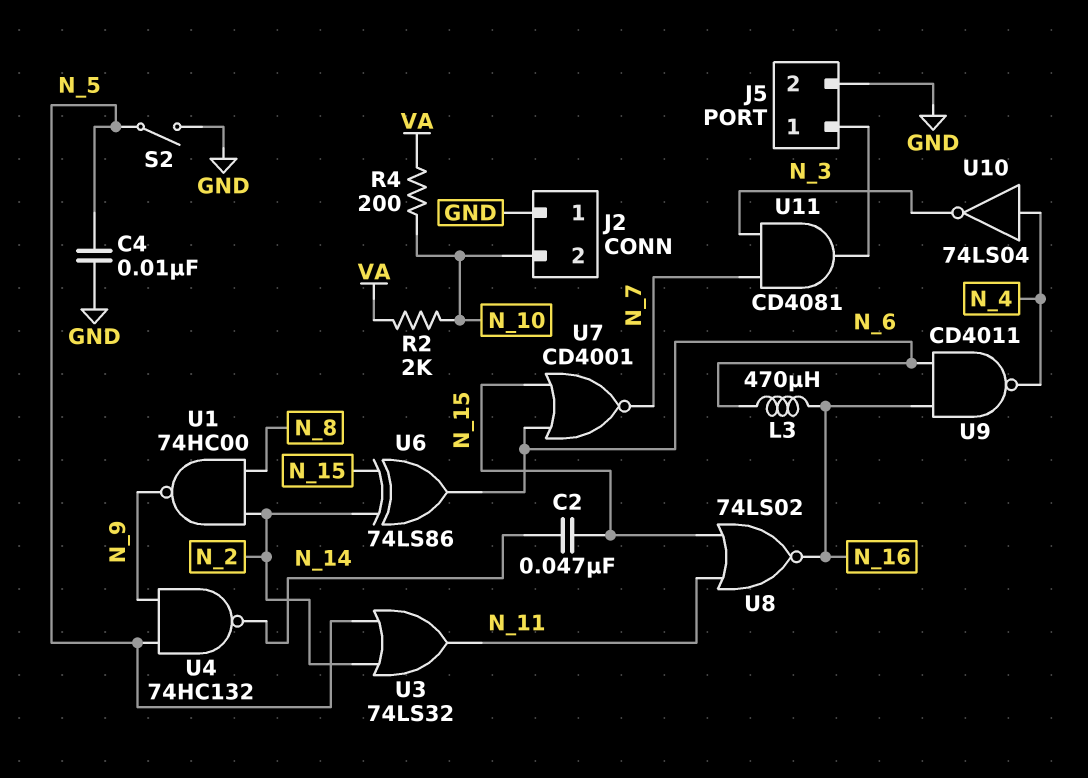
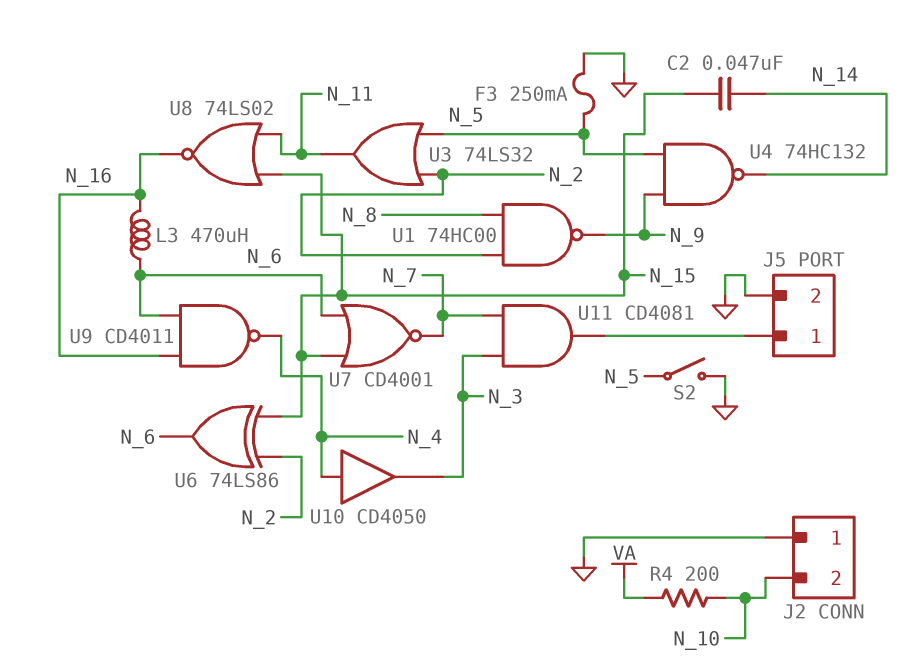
C4: 10nF (GND, N_5) -> none
F3: none -> 250mA (GND, N_5)
R2: 2k (N_10, VA) -> none
U10: NOT 74LS04 (in N_4, out N_3) -> buffer CD4050 (in N_4, out N_3)

